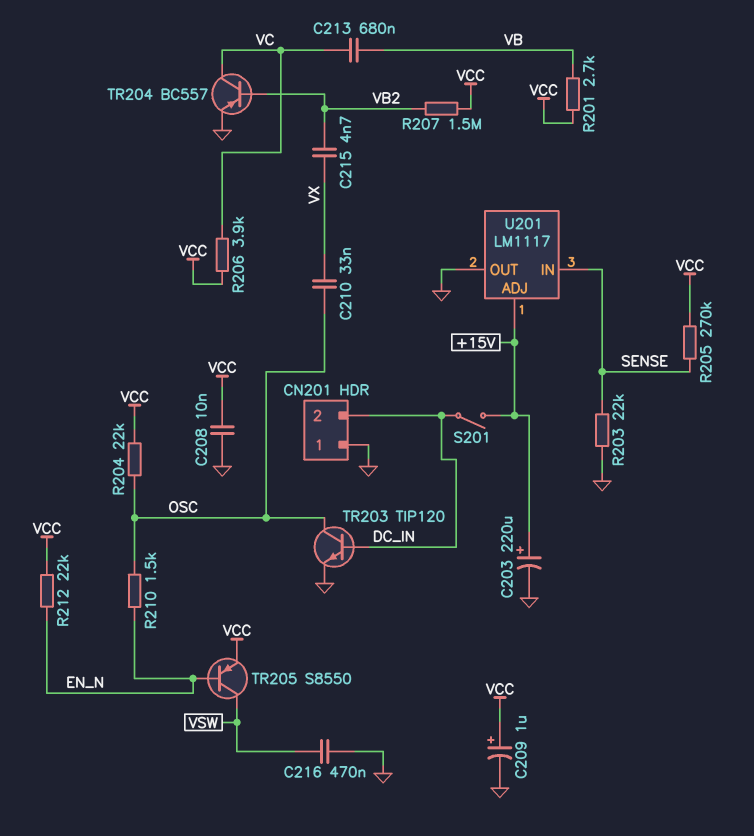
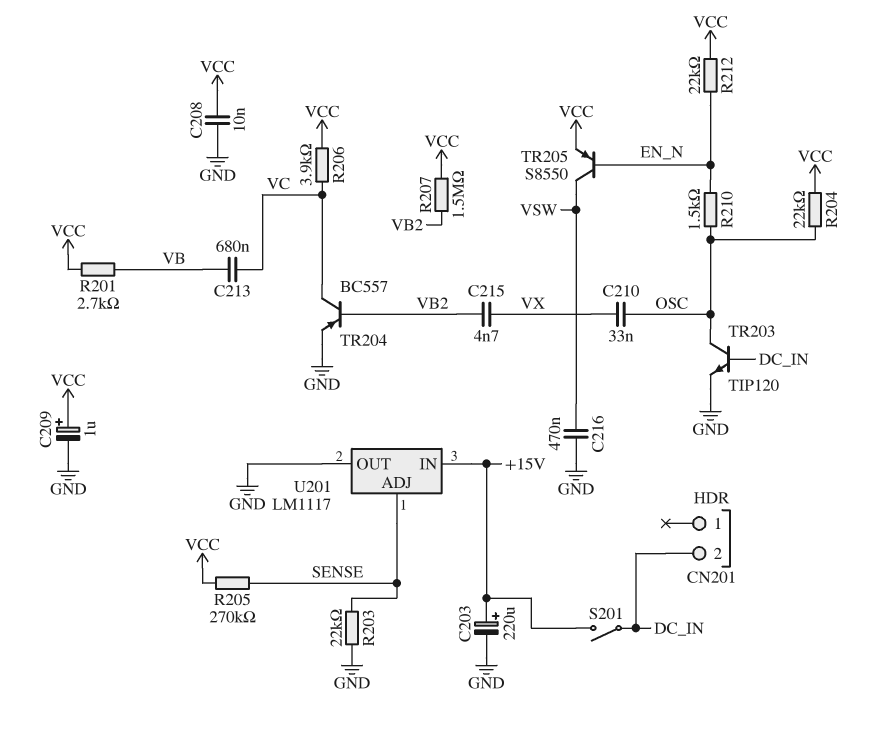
CN201 pin 1: GND -> none
U201 pin ADJ: +15V -> SENSE
U201 pin IN: SENSE -> +15V

